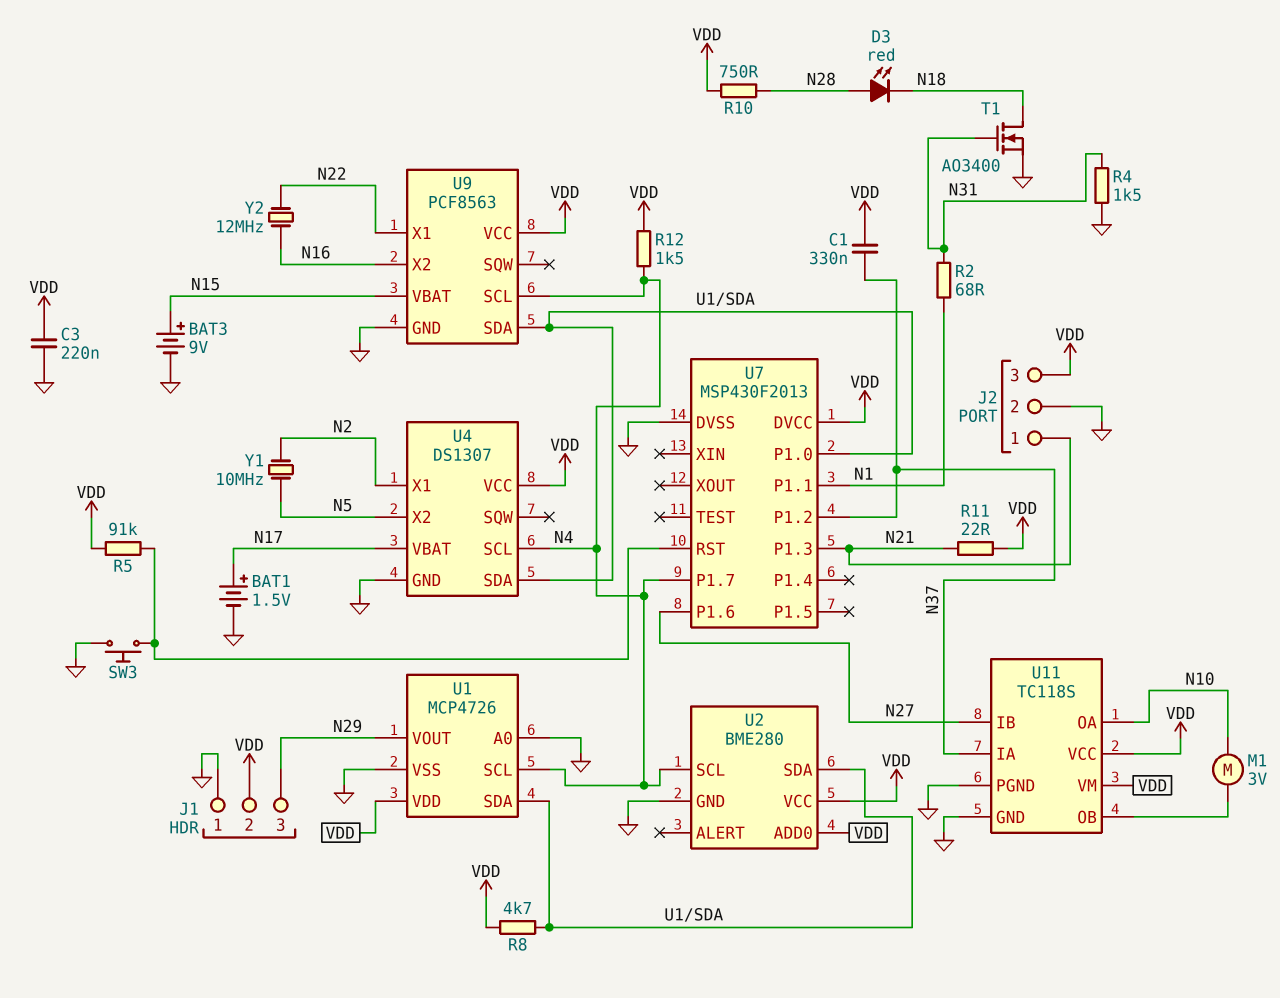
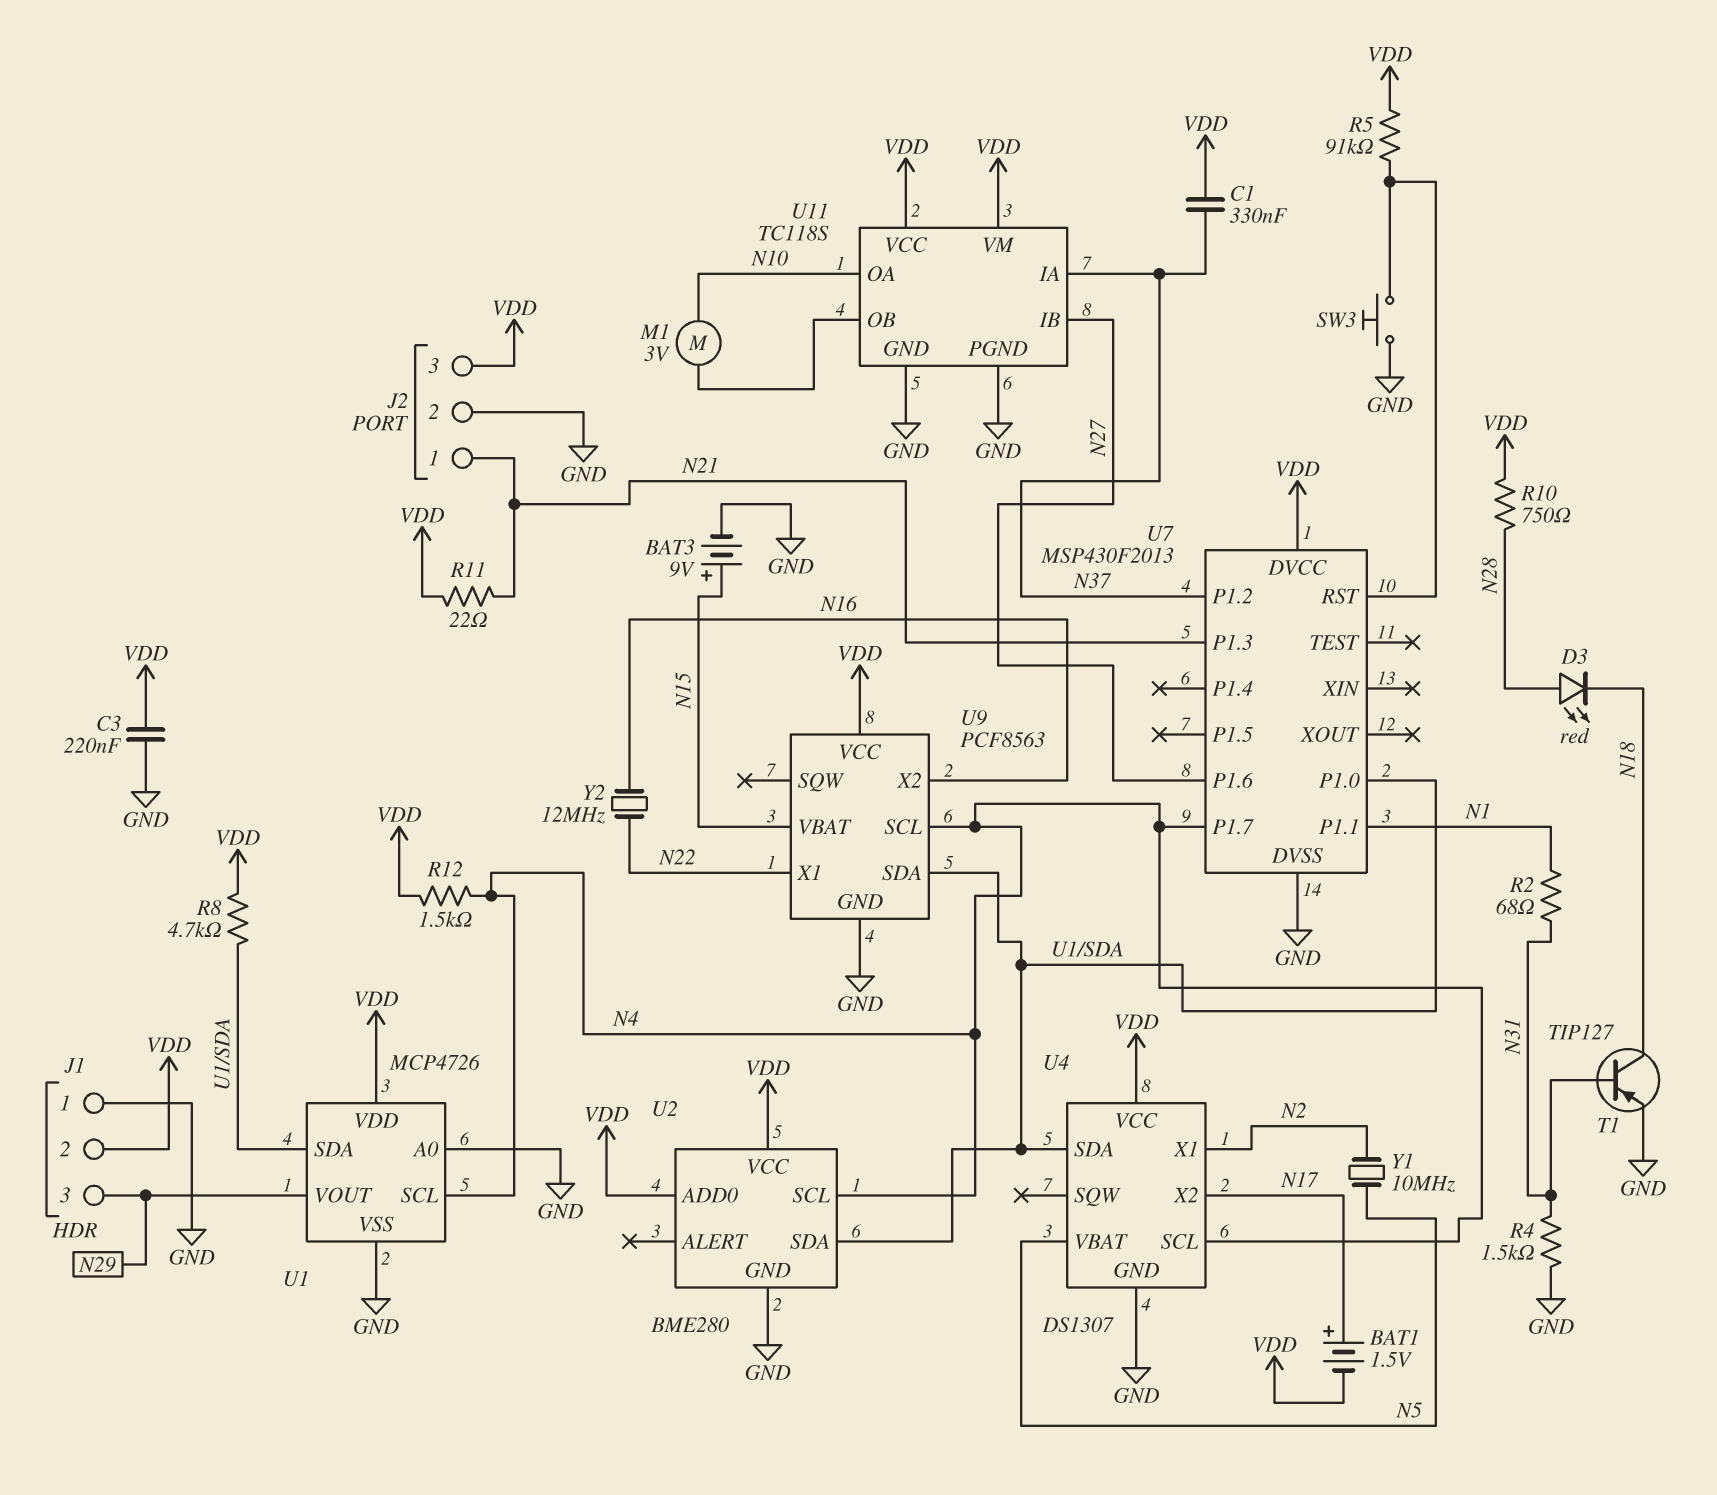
BAT1: 1.5V (plus N17, minus GND) -> 1.5V (plus N17, minus VDD)
T1: NMOS AO3400 (G N31, D N18, S GND) -> PNP TIP127 (B N31, C N18, E GND)
U4 pin VBAT: N17 -> N5
U4 pin X2: N5 -> N17

